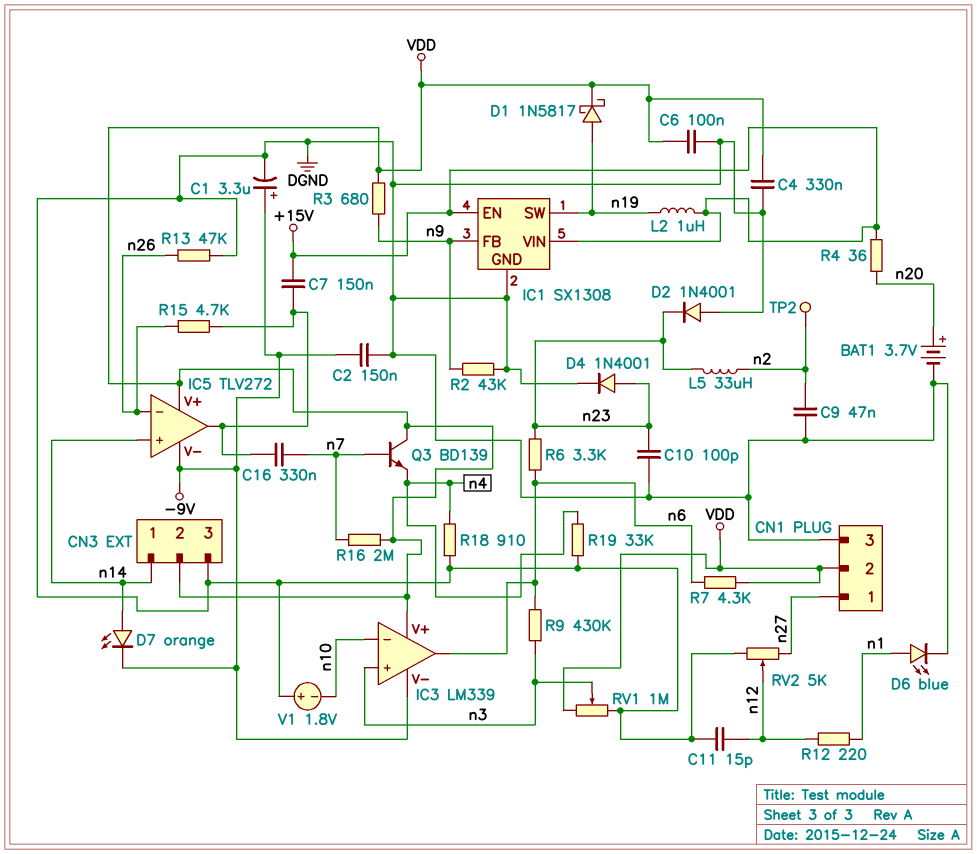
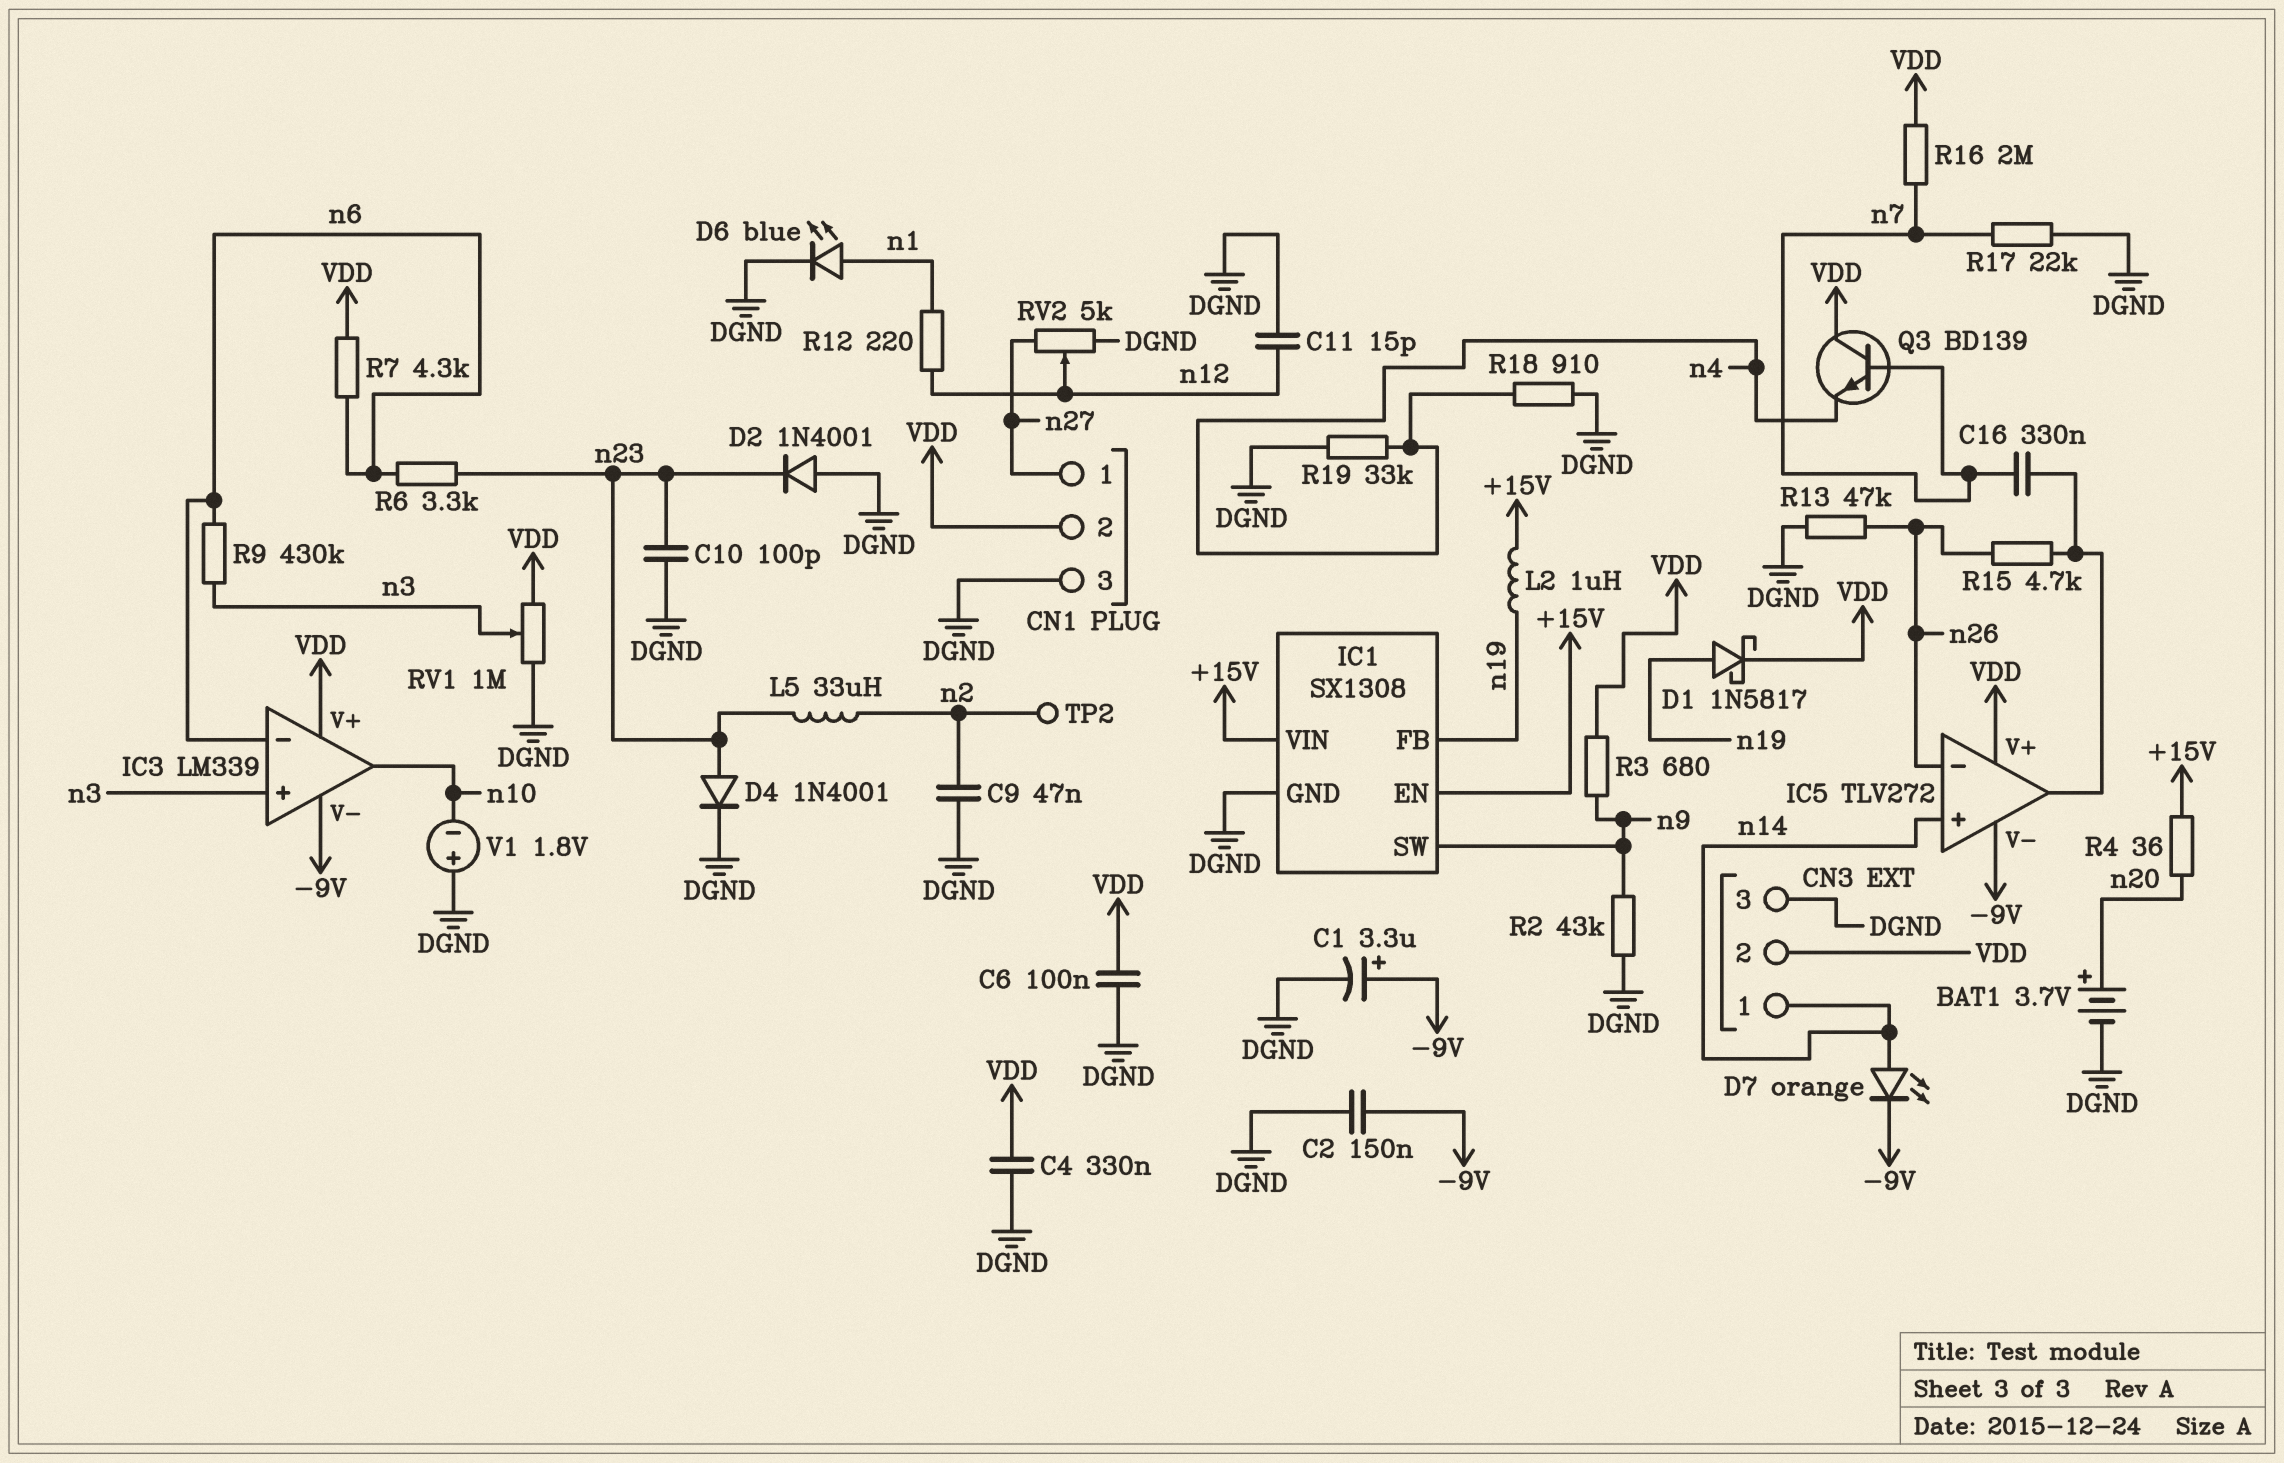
C7: 150nF (+15V, IC5/out) -> none
IC1 pin FB: n9 -> n19
IC1 pin SW: n19 -> n9
IC3 pin in-: n10 -> n6
IC3 pin out: n6 -> n10
R17: none -> 22k (DGND, n7)

